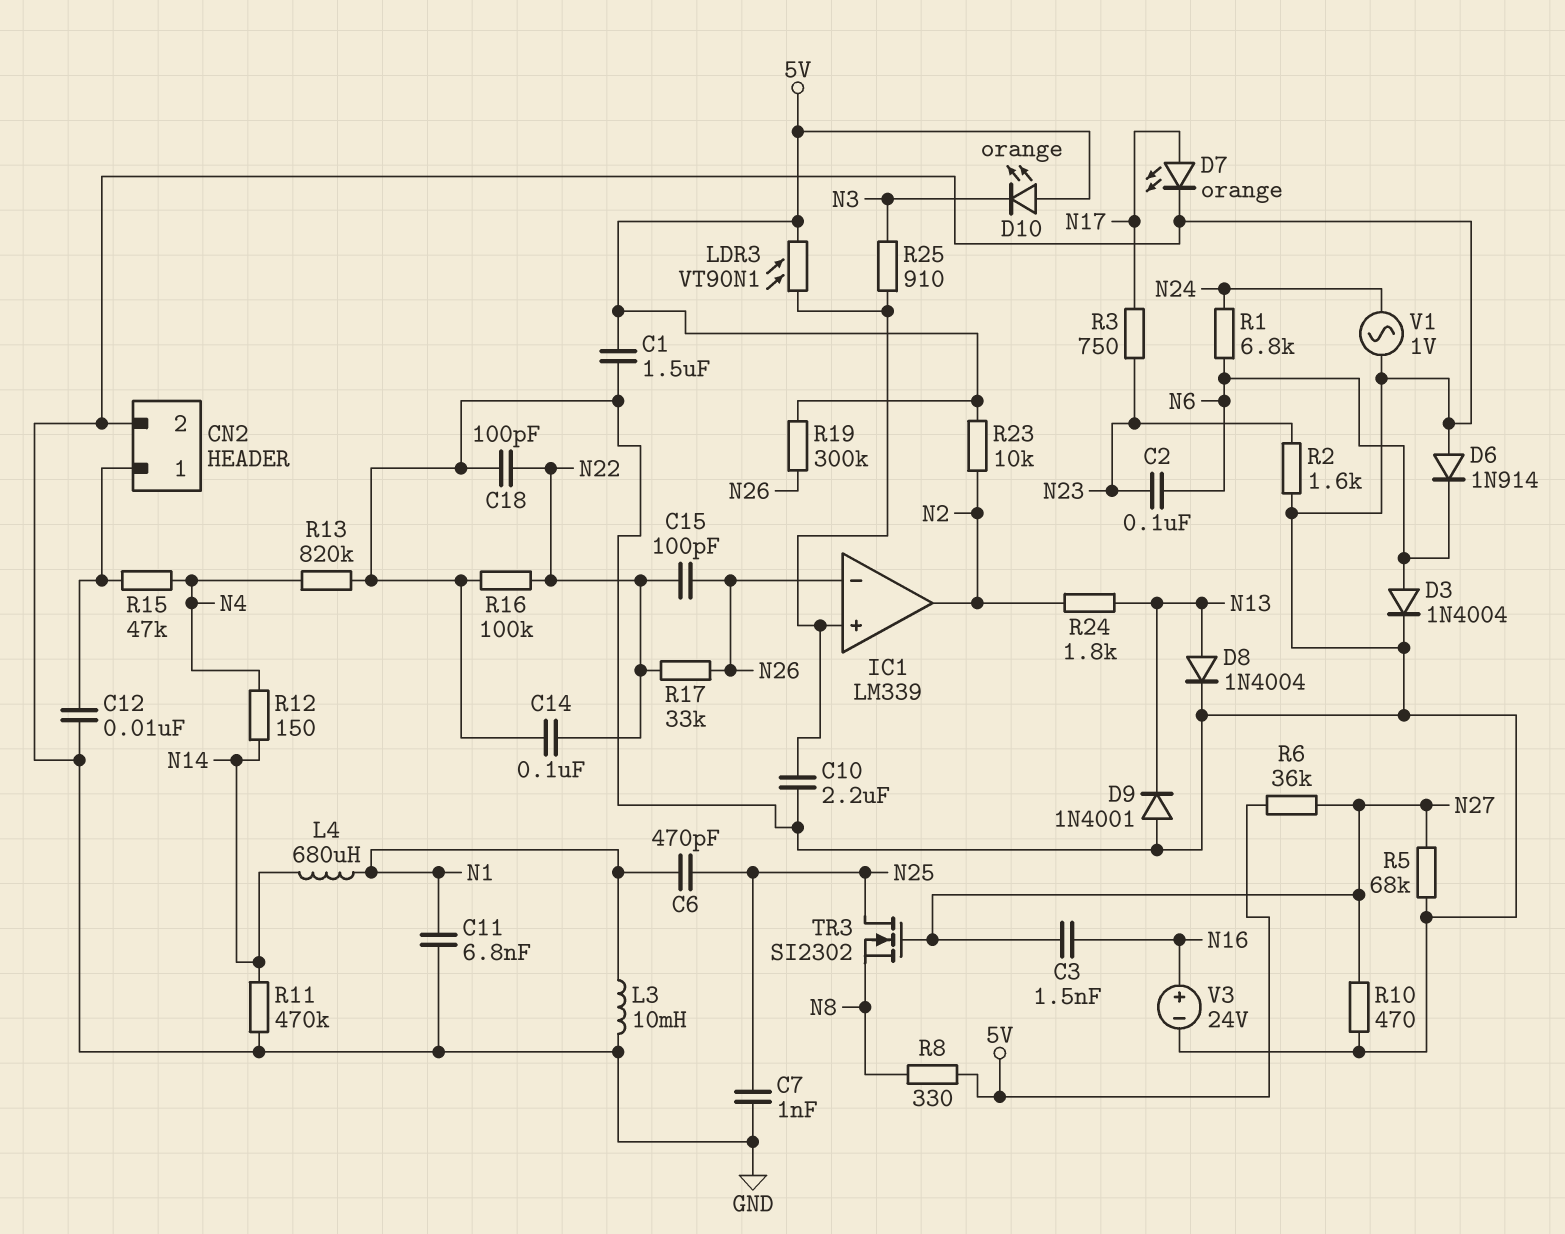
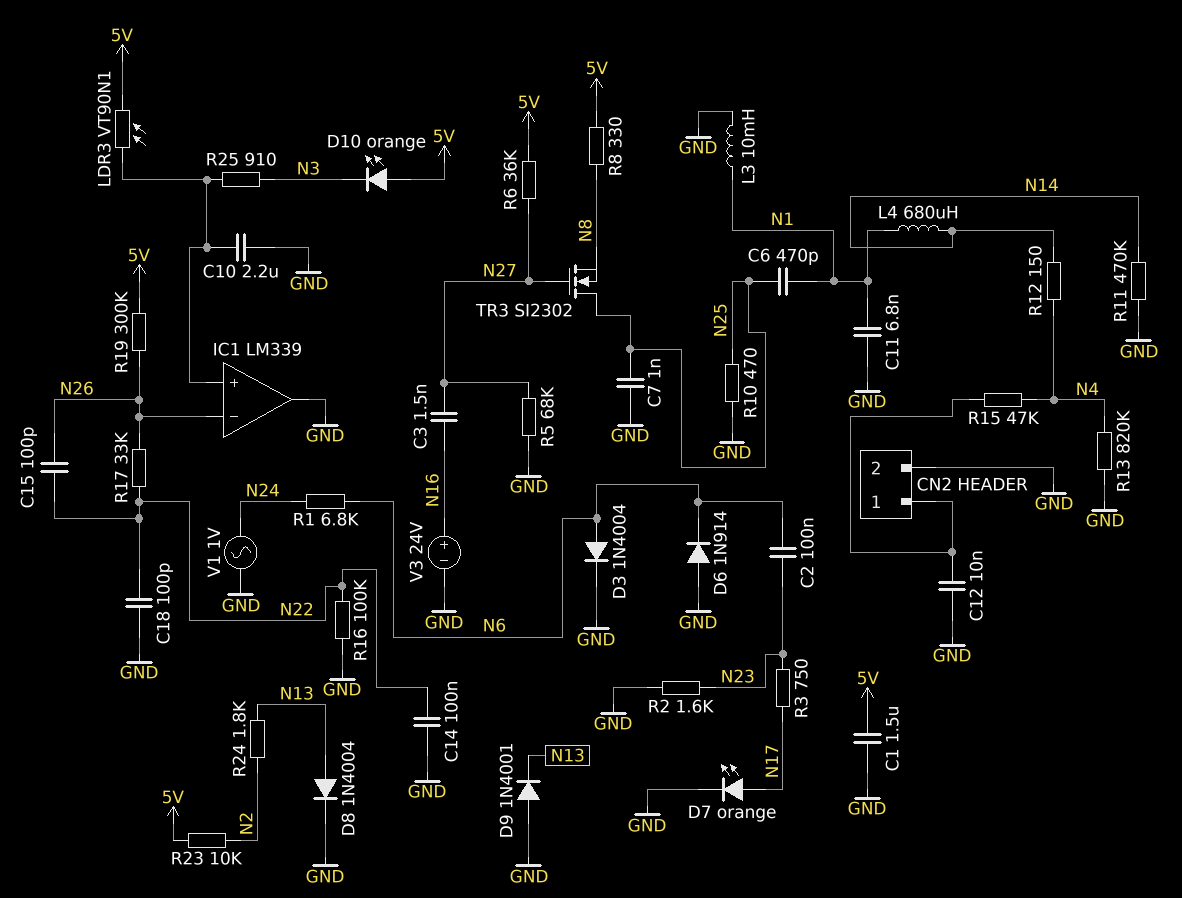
IC1 pin out: N2 -> GND
R10: 470 (GND, N27) -> 470 (GND, N25)

